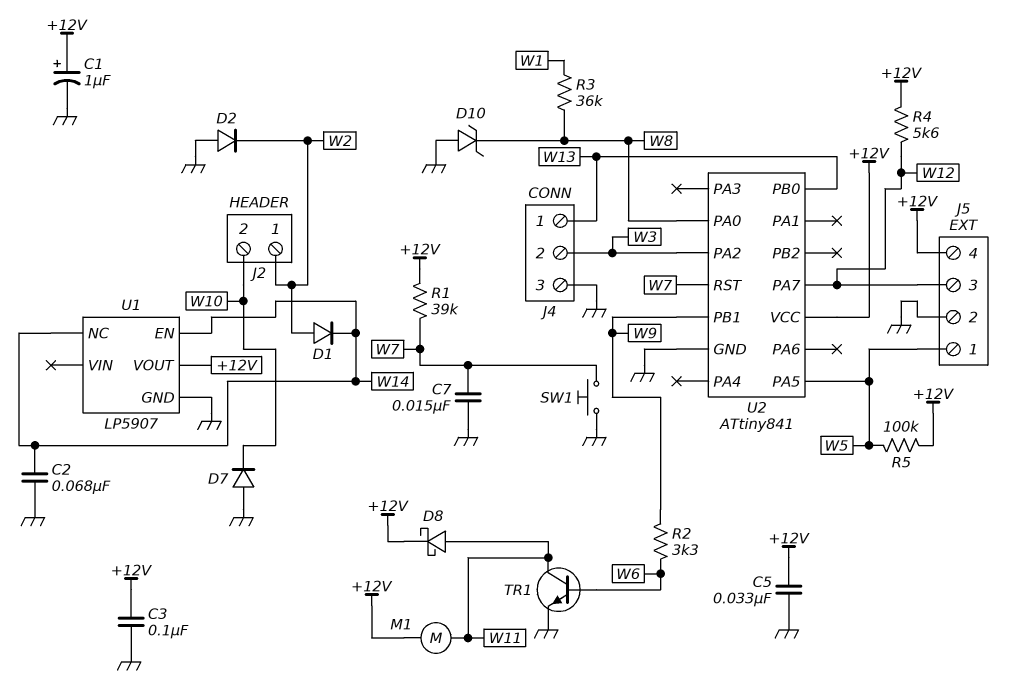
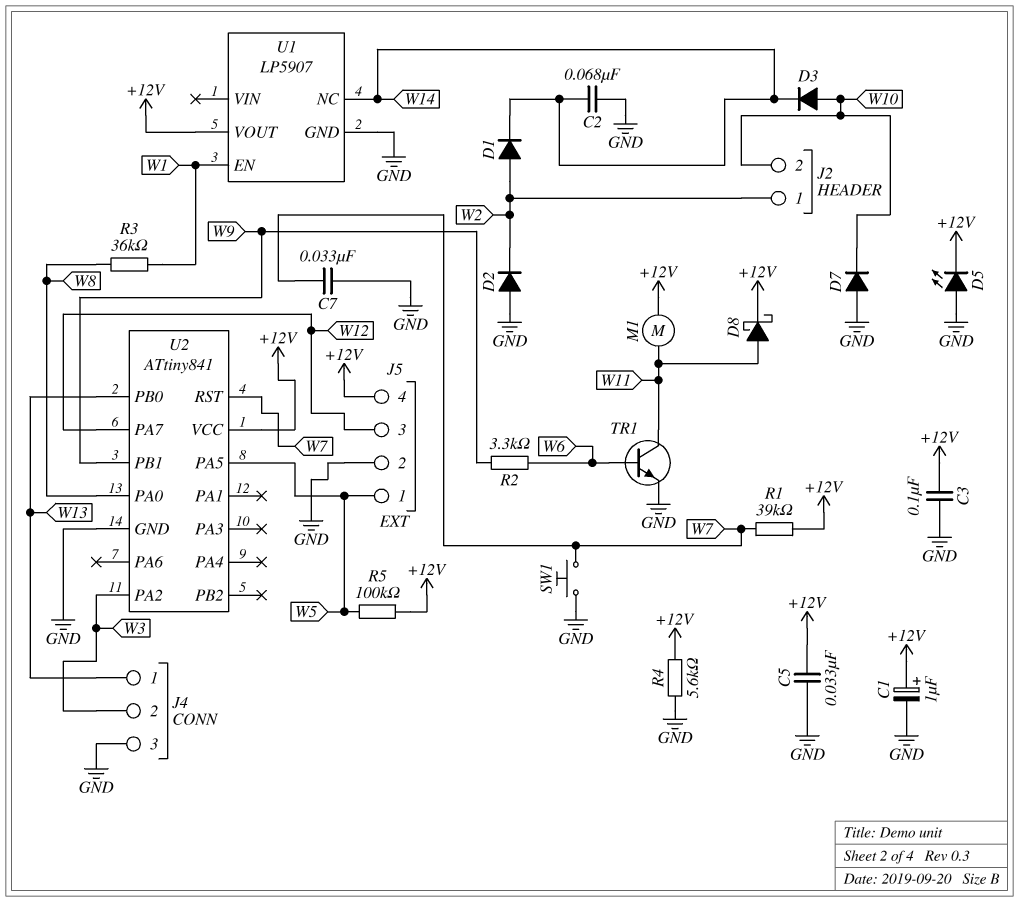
C7: 15nF (GND, W7) -> 33nF (GND, W7)
D3: none -> diode (A W10, K W14)
D5: none -> LED (A GND, K +12V)
D10: zener (A GND, K W8) -> none
R4: 5.6k (+12V, W12) -> 5.6k (+12V, GND)
U1 pin EN: W14 -> W1

